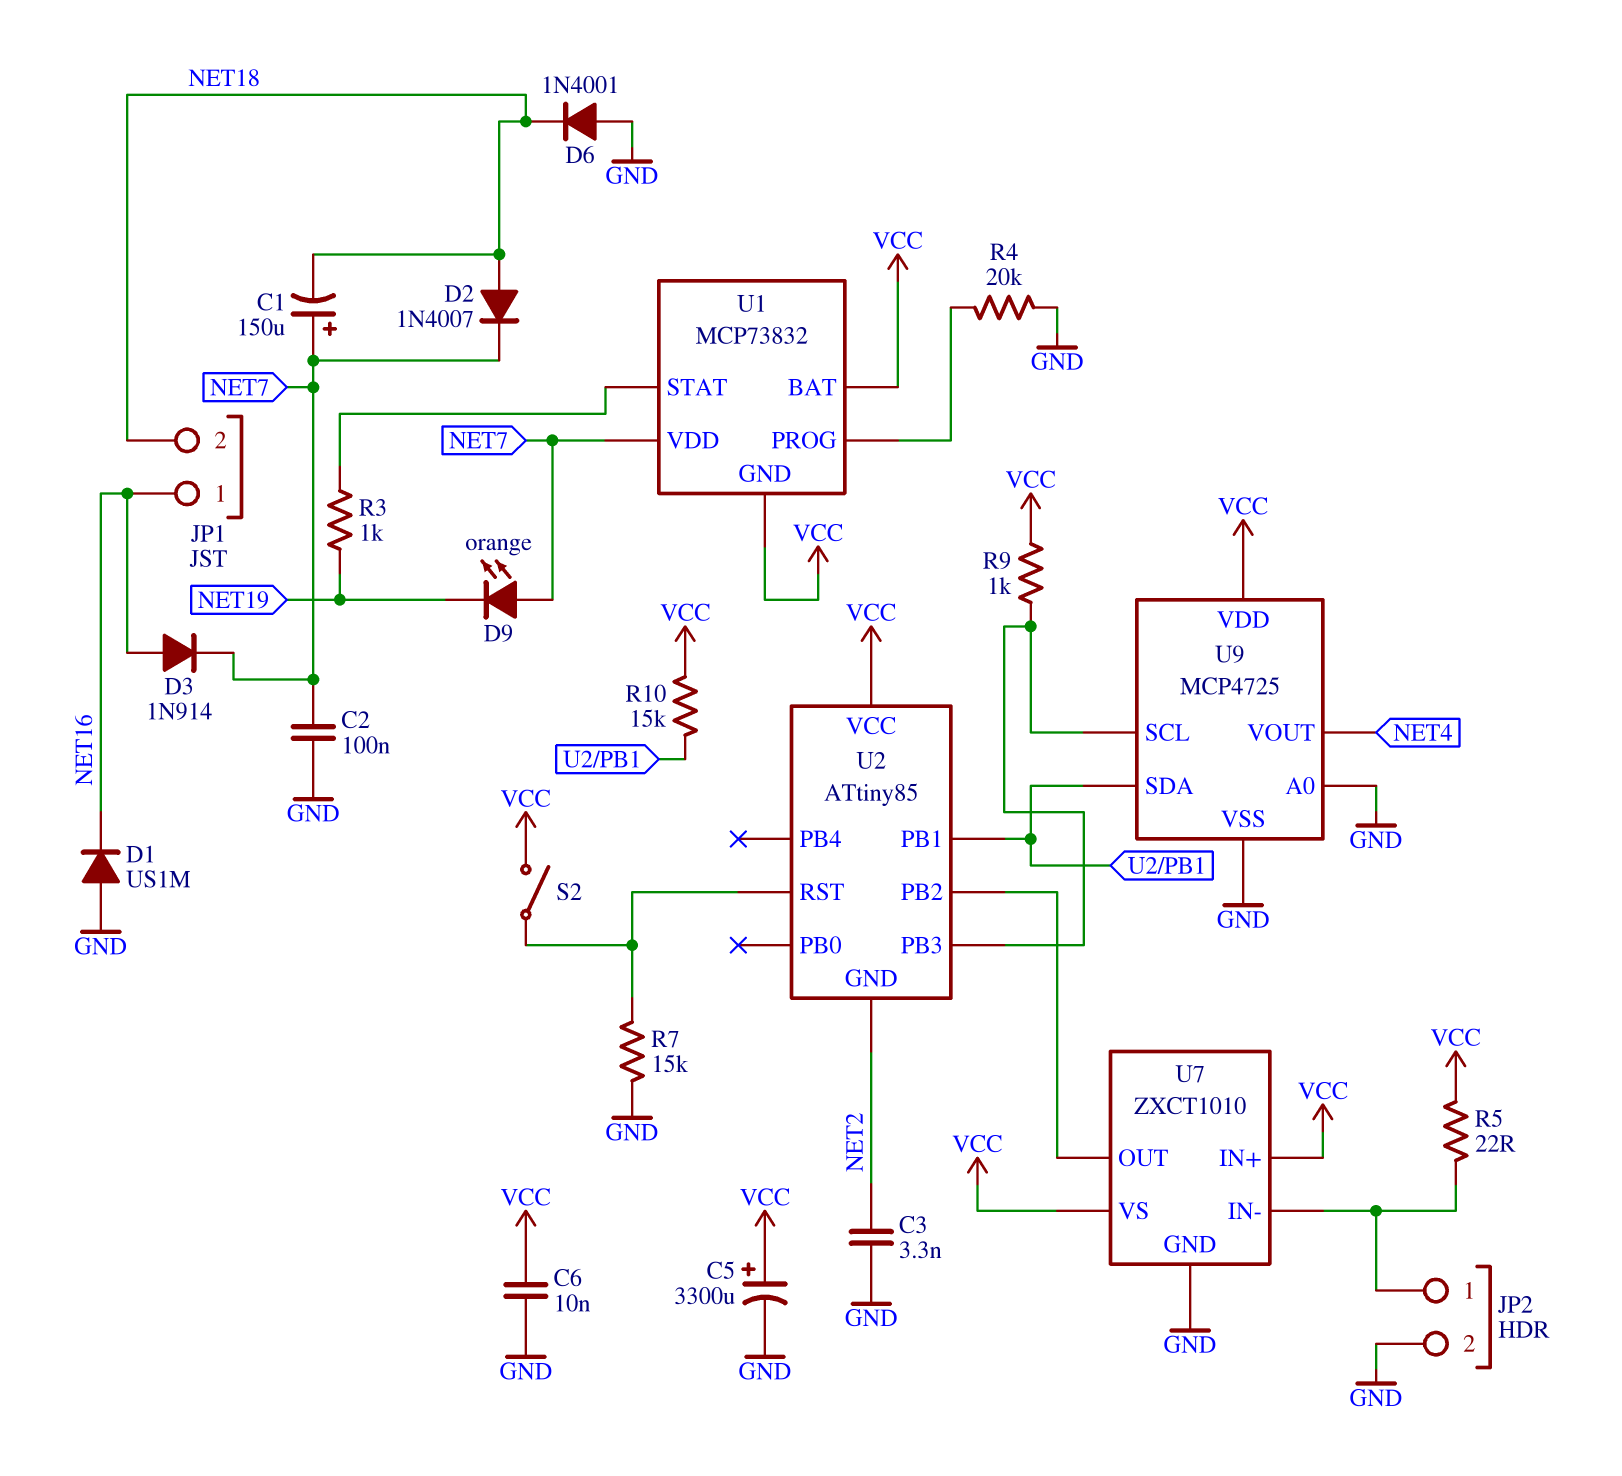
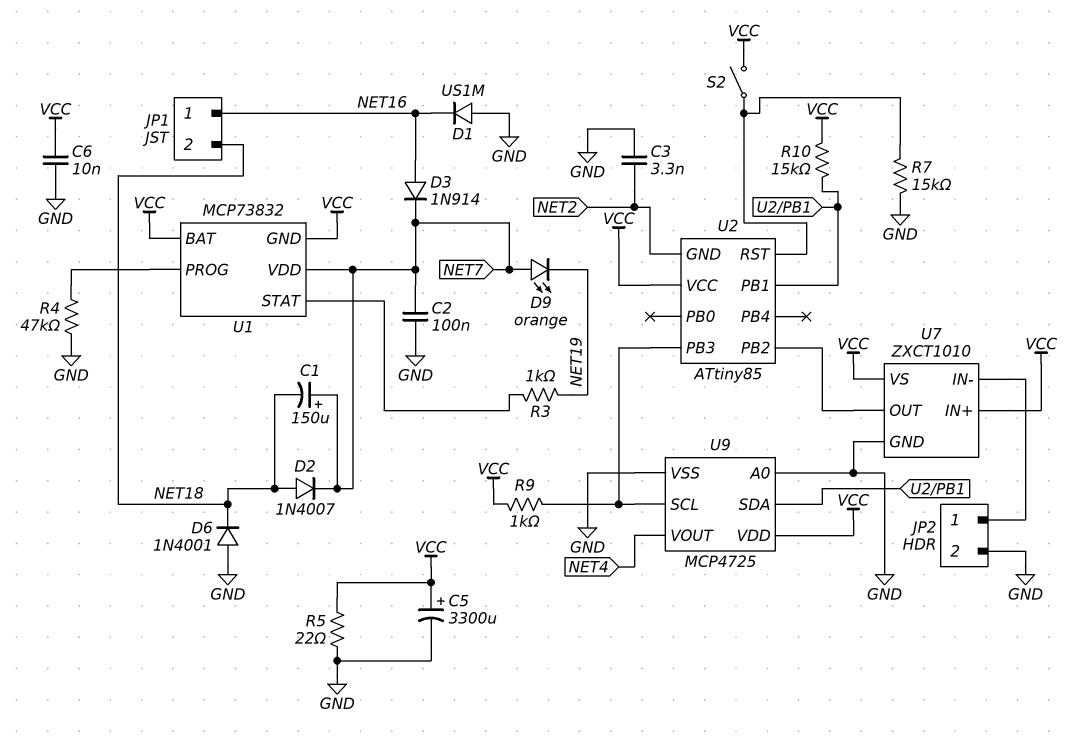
R4: 20k (GND, U1/PROG) -> 47k (GND, U1/PROG)
R5: 22 (JP2/1, VCC) -> 22 (GND, VCC)

